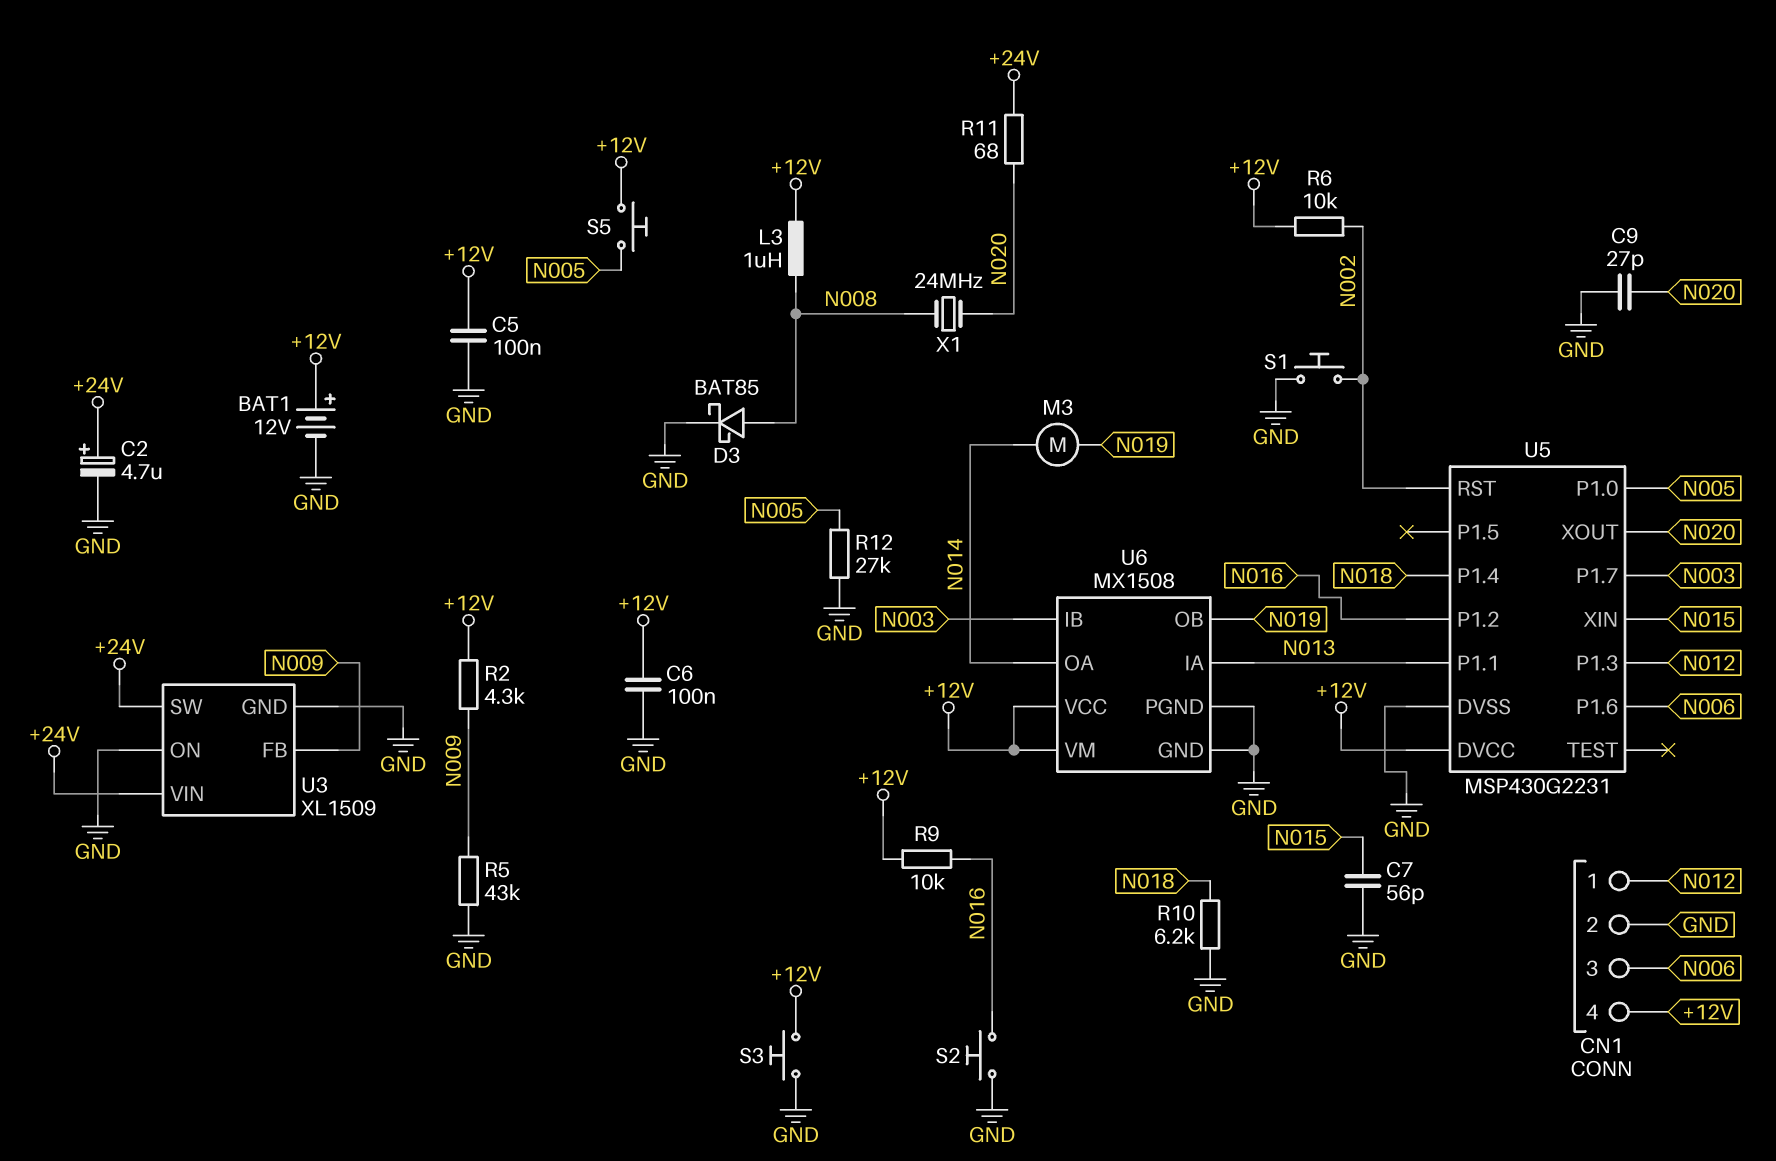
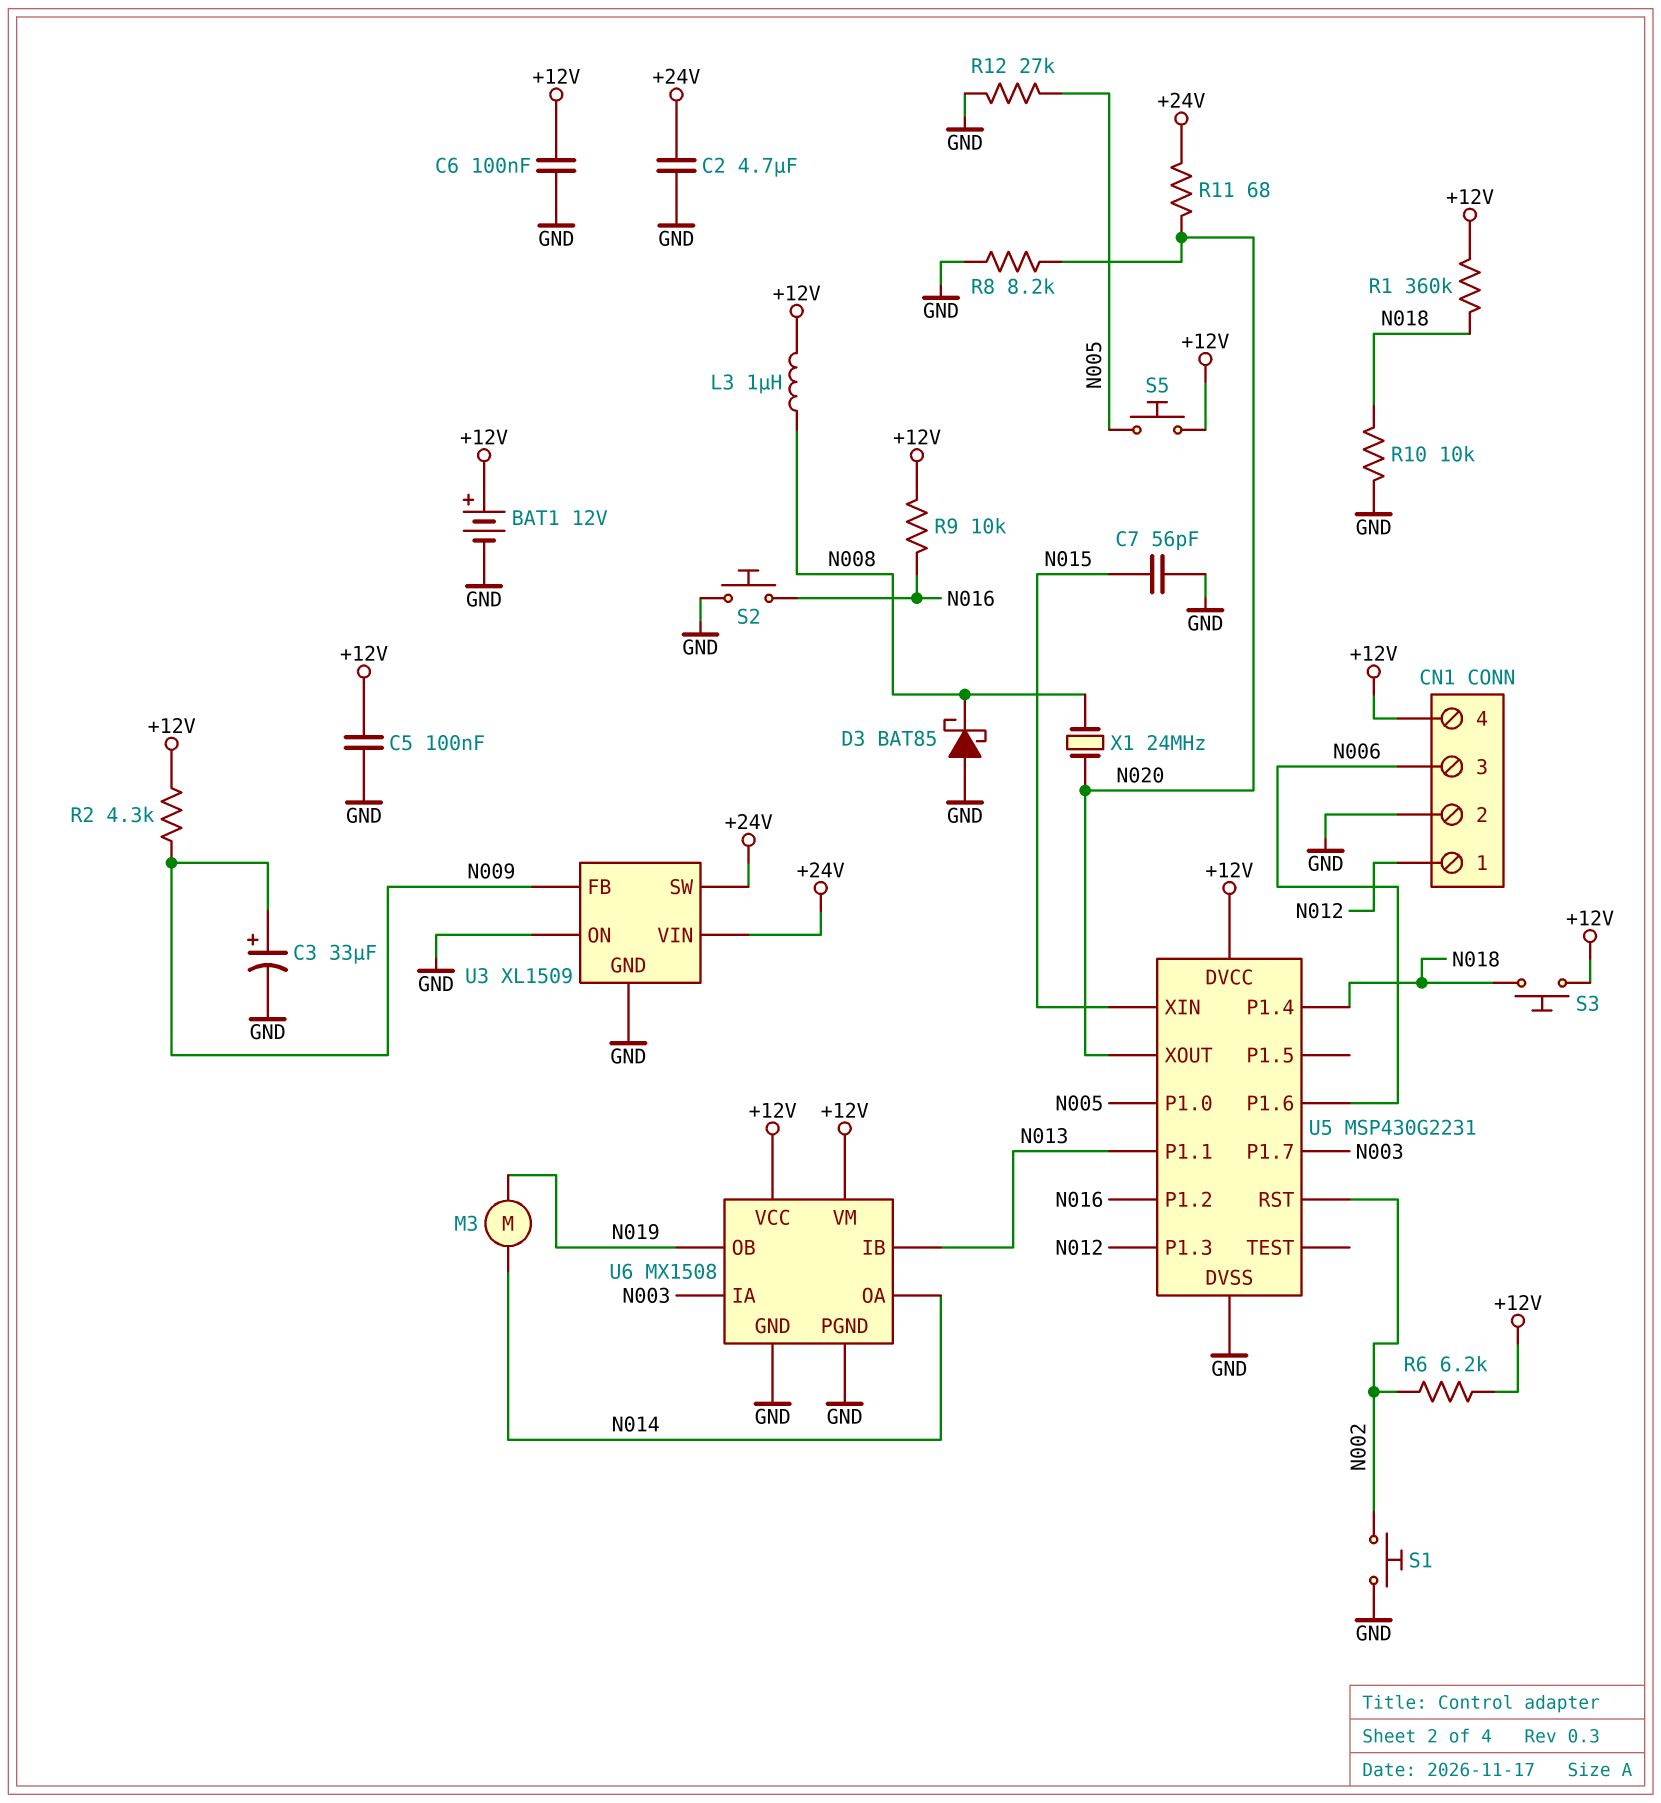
C2: 4.7uF (plus +24V, minus GND) -> 4.7uF (+24V, GND)
C3: none -> 33uF (plus N009, minus GND)
C9: 27pF (GND, N020) -> none
D3: schottky BAT85 (A N008, K GND) -> schottky BAT85 (A GND, K N008)
R1: none -> 360k (+12V, N018)
R5: 43k (GND, N009) -> none
R6: 10k (+12V, N002) -> 6.2k (+12V, N002)
R8: none -> 8.2k (GND, N020)
R10: 6.2k (GND, N018) -> 10k (GND, N018)
S3: button (+12V, GND) -> button (+12V, N018)
U6 pin IA: N013 -> N003
U6 pin IB: N003 -> N013

